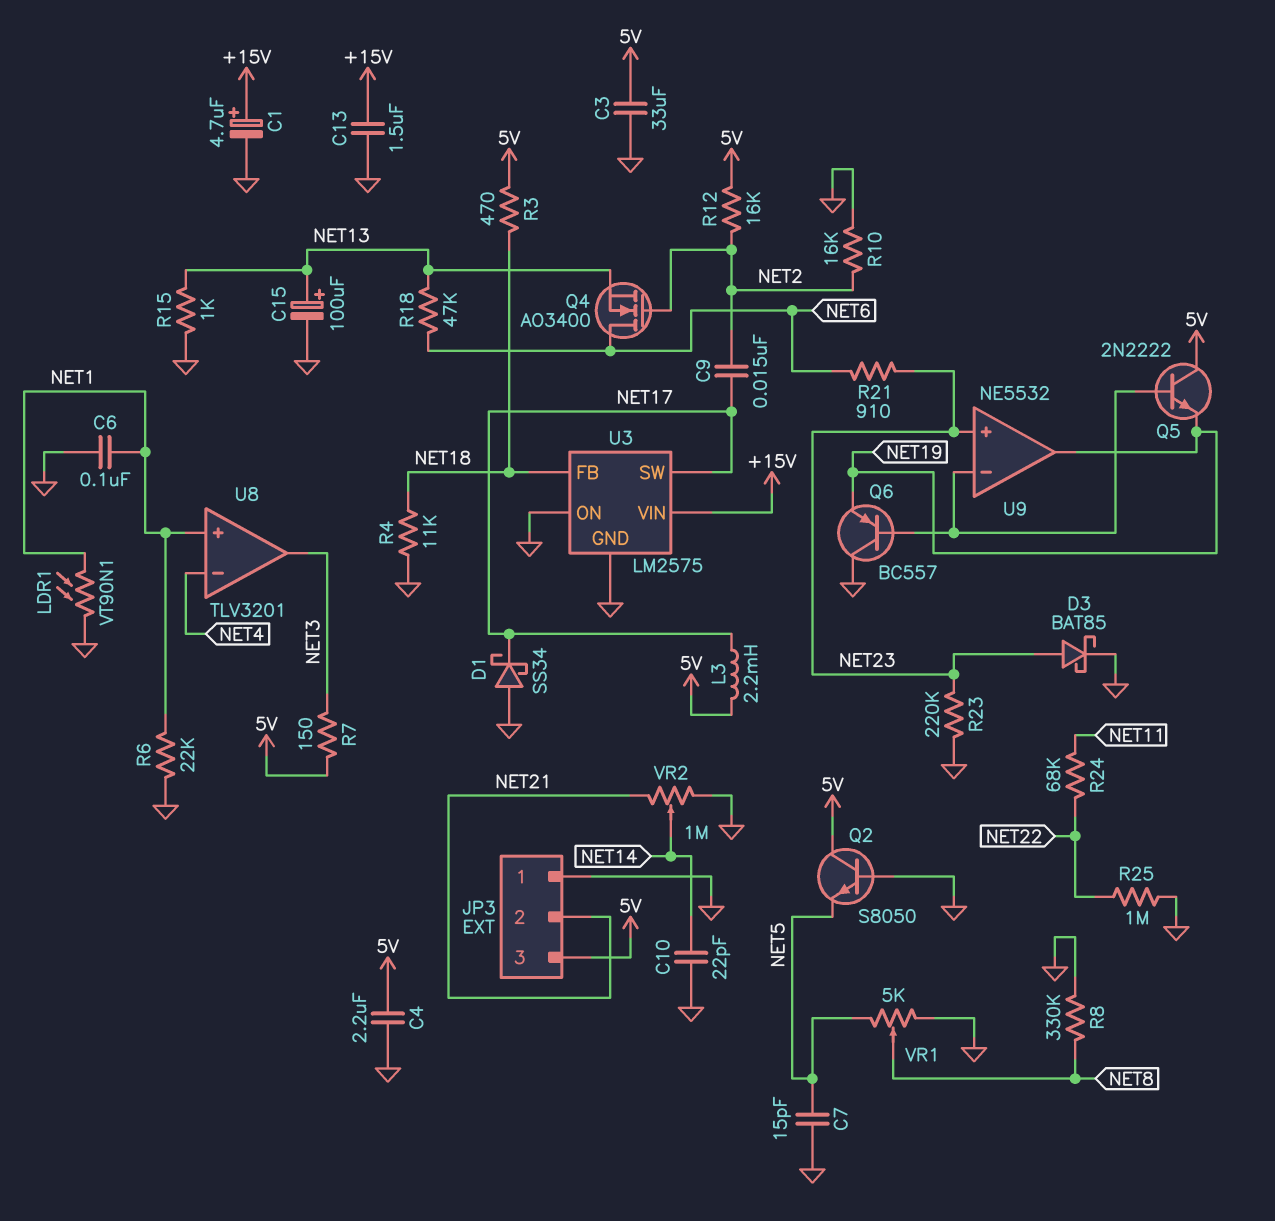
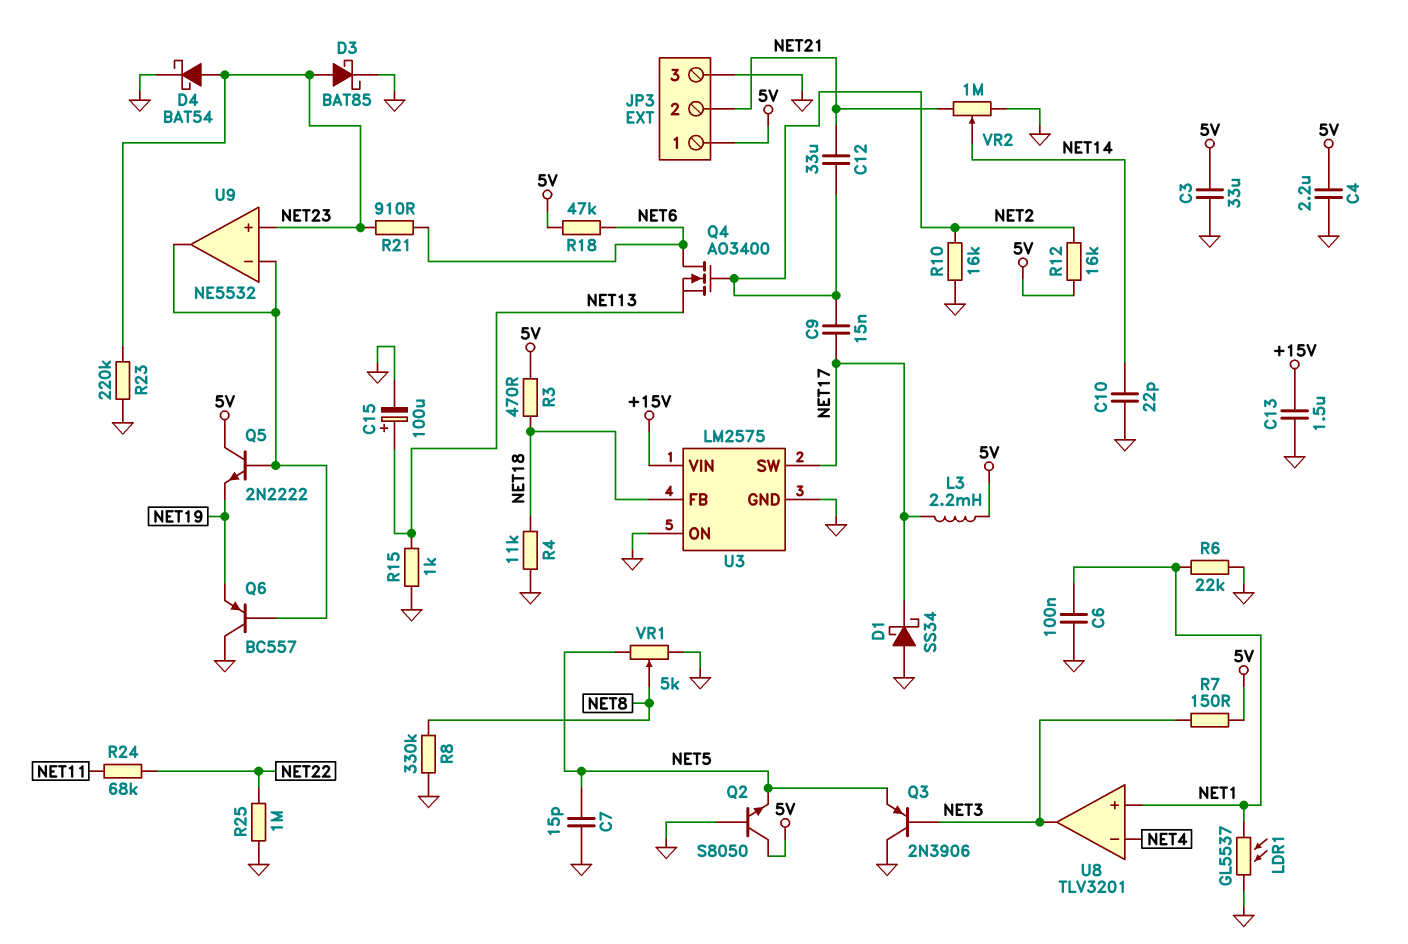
C1: 4.7uF (plus +15V, minus GND) -> none
C12: none -> 33uF (NET2, NET21)
D4: none -> schottky BAT54 (A NET23, K GND)
JP3 pin 1: GND -> 5V
JP3 pin 3: 5V -> GND
LDR1: VT90N1 (GND, NET1) -> GL5537 (GND, NET1)
Q3: none -> PNP 2N3906 (B NET3, C GND, E NET5)
R18: 47k (NET6, NET13) -> 47k (5V, NET6)
U9 pin out: NET19 -> U9/in-

